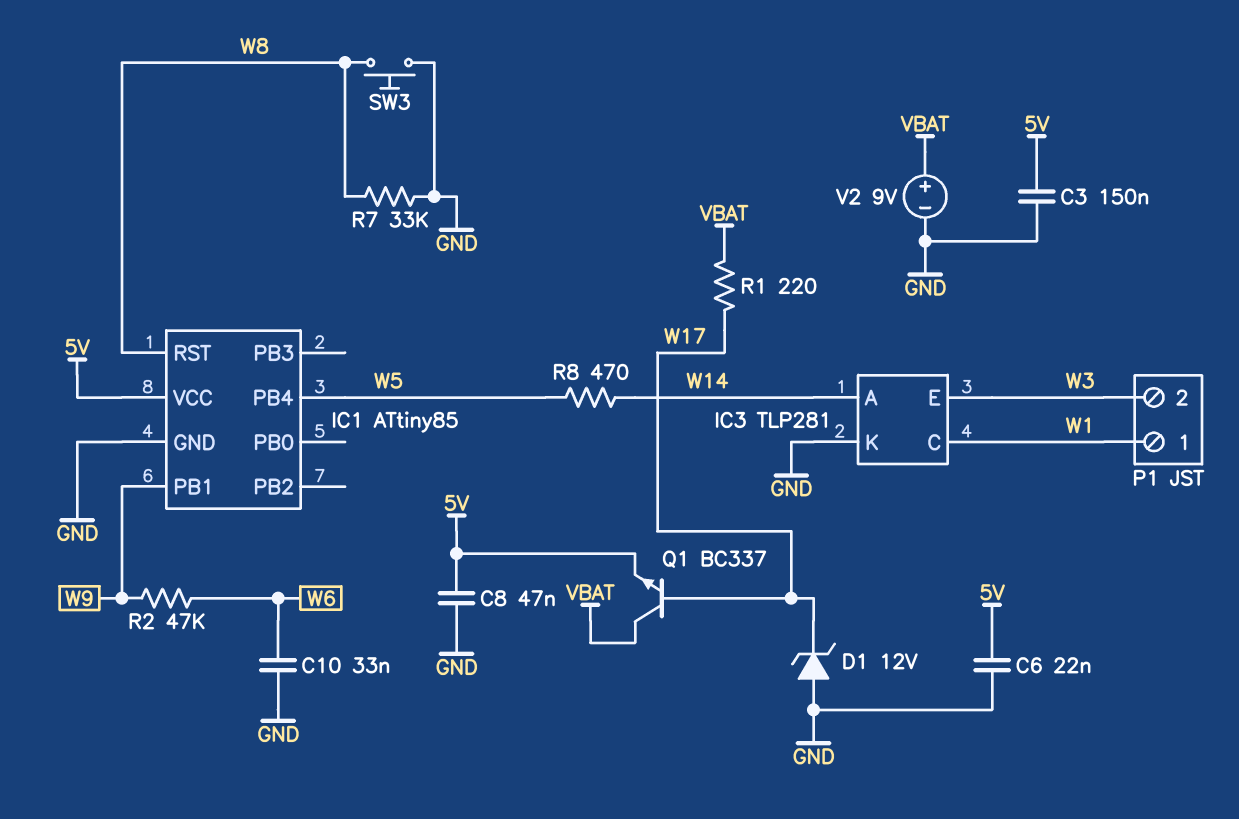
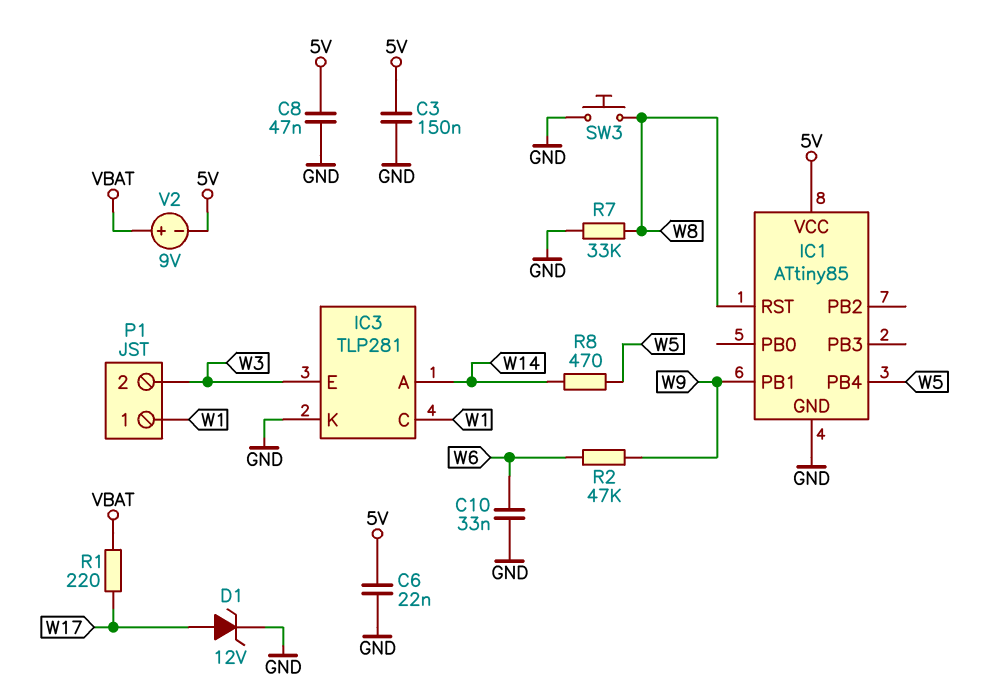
D1: zener 12V (A GND, K W17) -> zener 12V (A W17, K GND)
Q1: NPN BC337 (B W17, C VBAT, E 5V) -> none
V2: 9V (plus VBAT, minus GND) -> 9V (plus VBAT, minus 5V)

